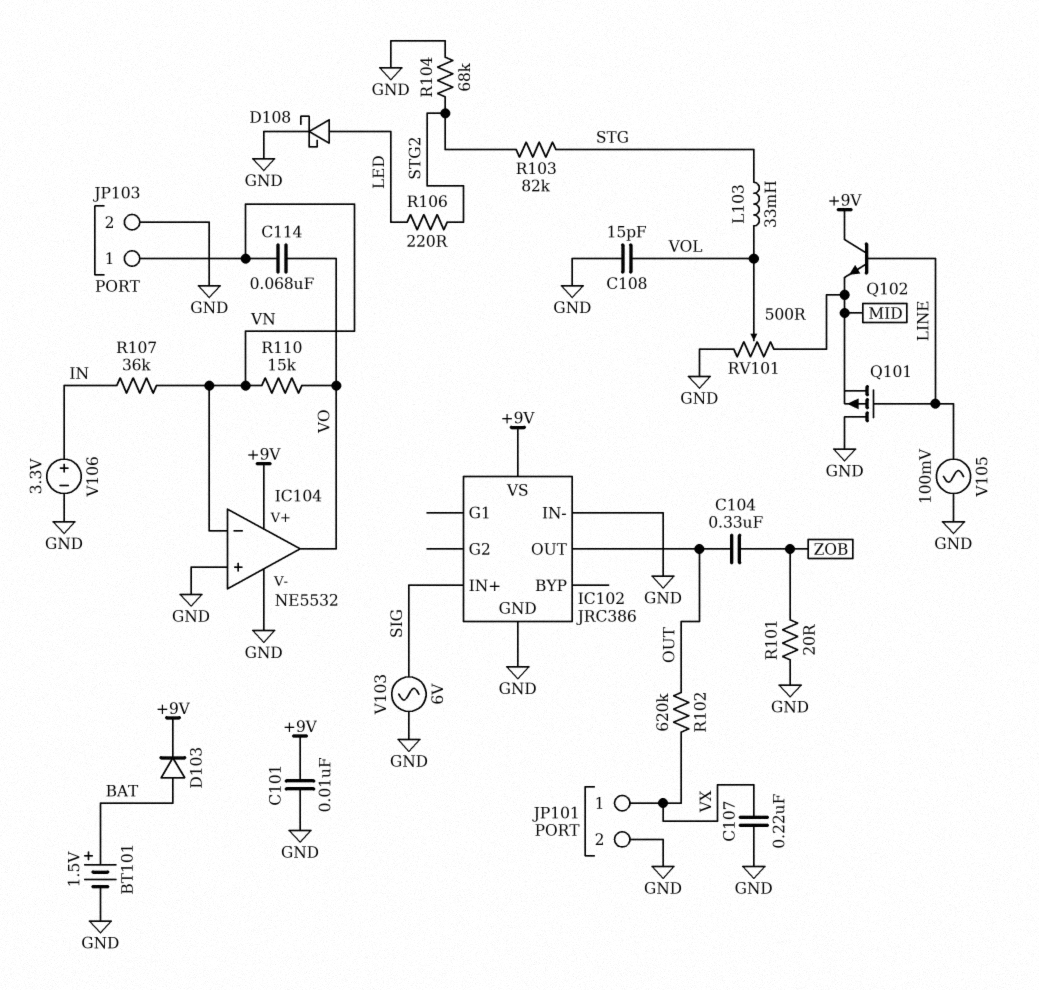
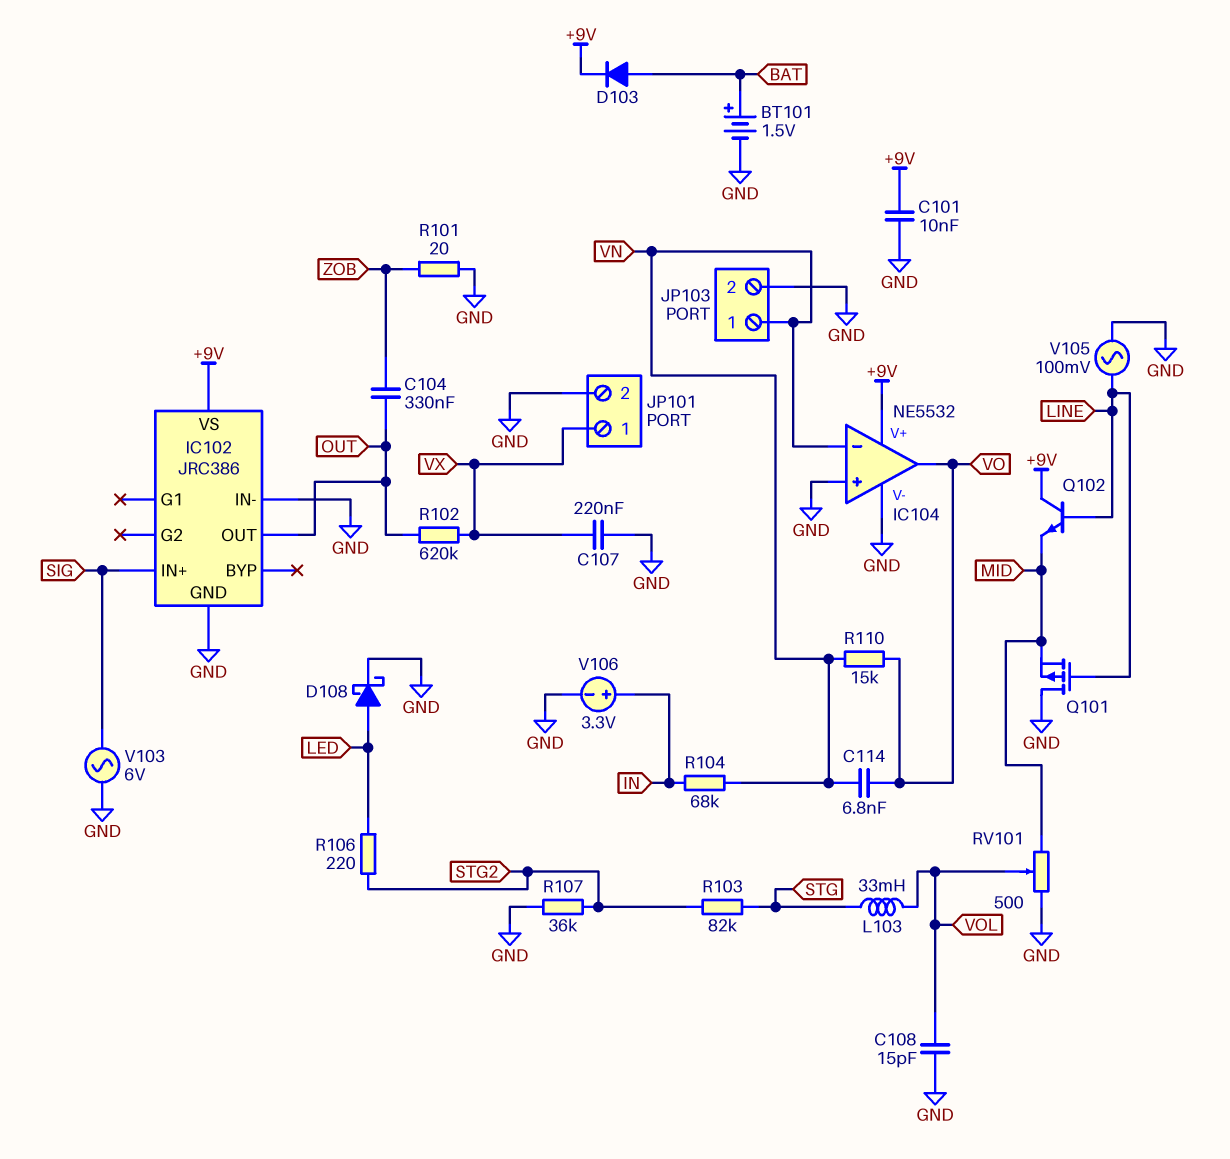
C114: 68nF (VN, VO) -> 6.8nF (VN, VO)
R104: 68k (GND, STG2) -> 68k (IN, VN)
R107: 36k (IN, VN) -> 36k (GND, STG2)

